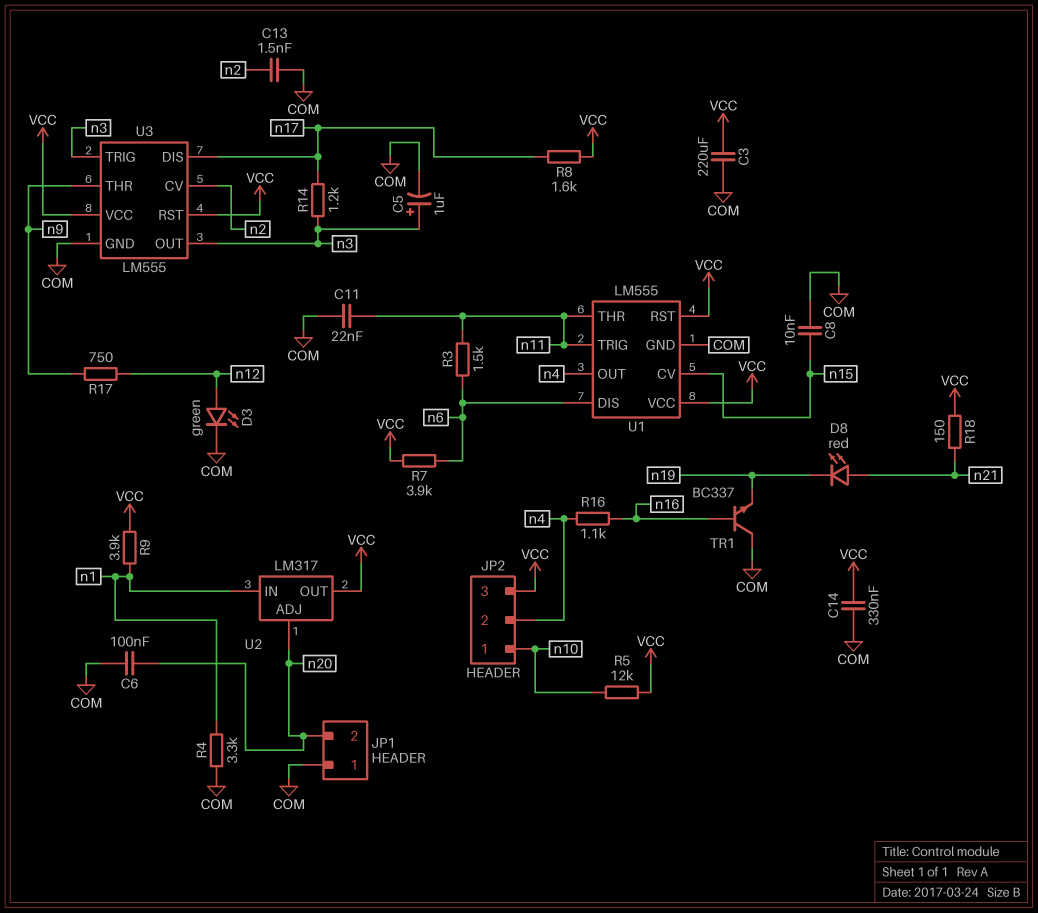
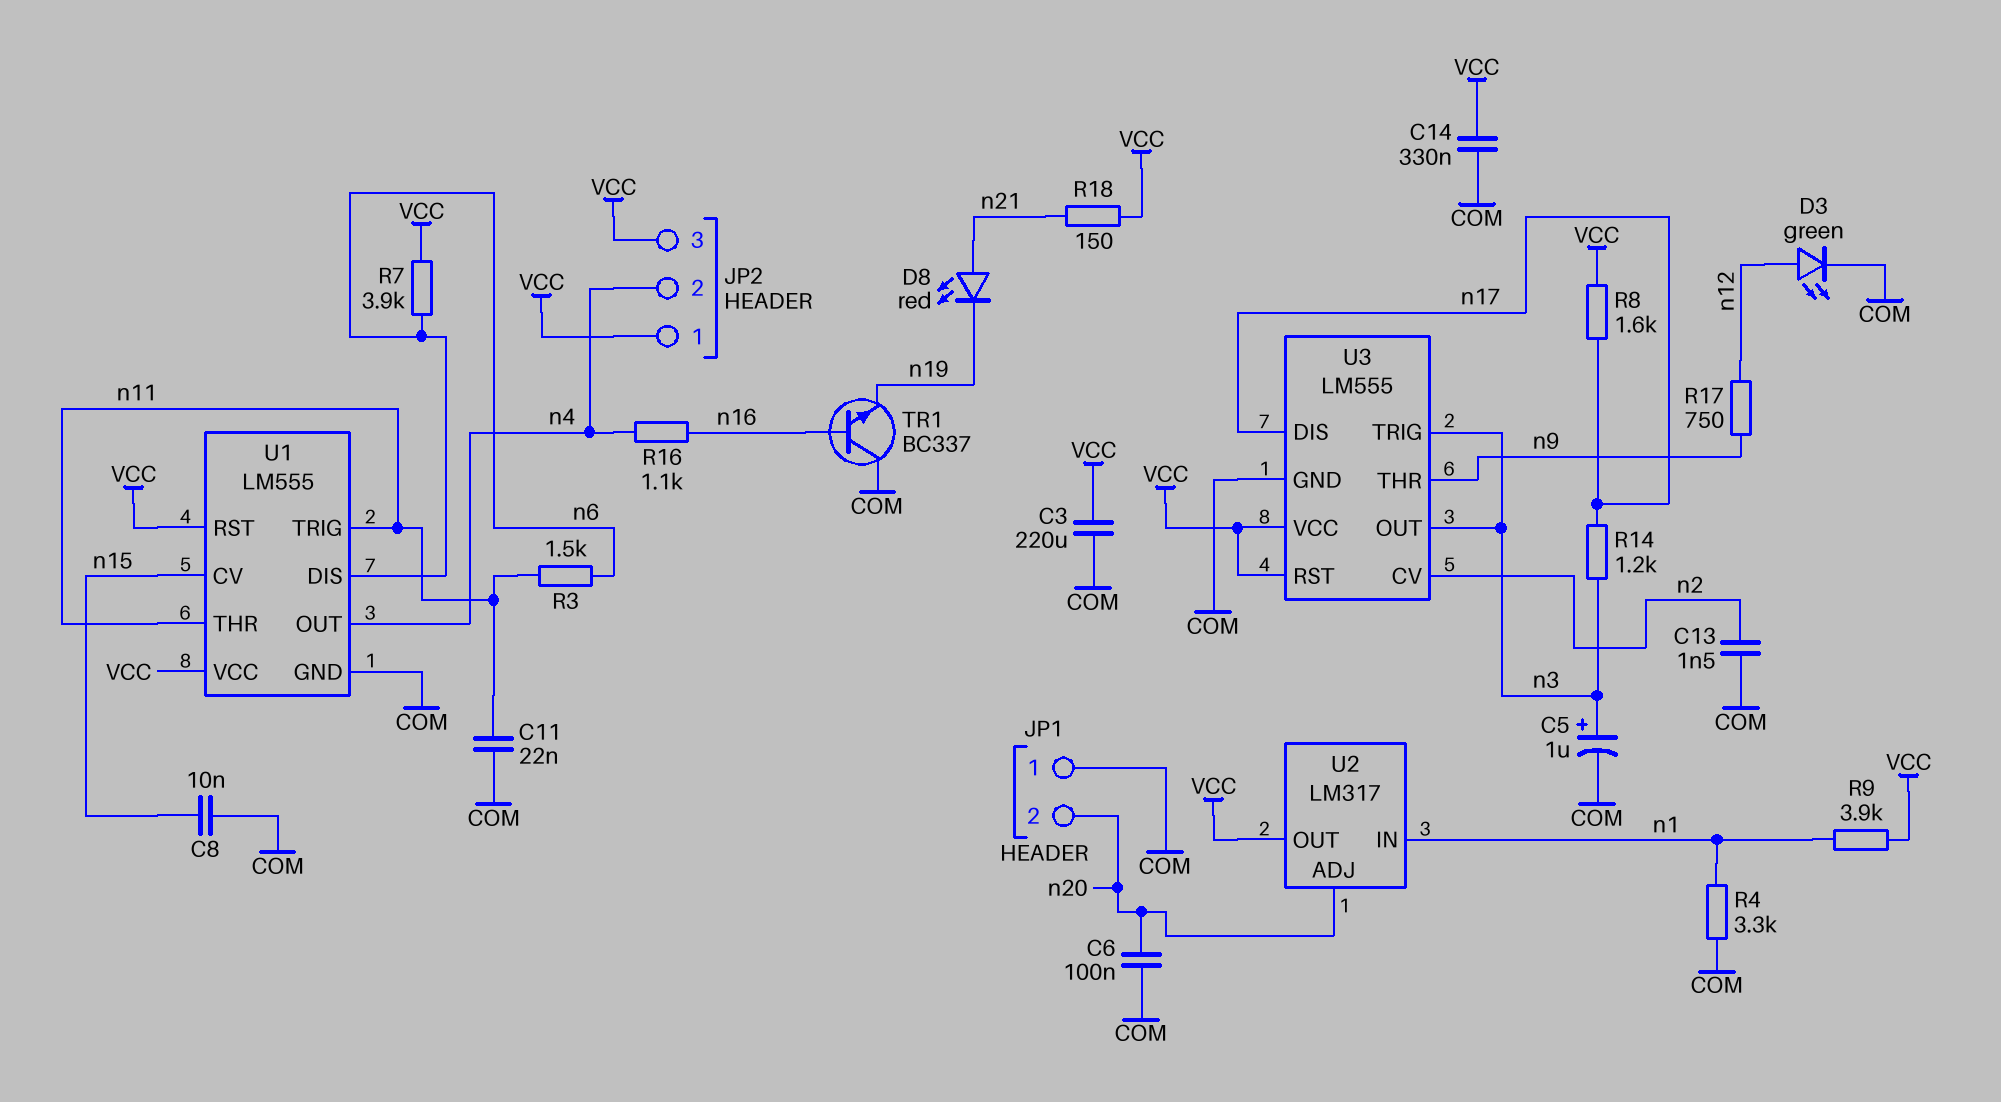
JP2 pin 1: n10 -> VCC
R5: 12k (VCC, n10) -> none

